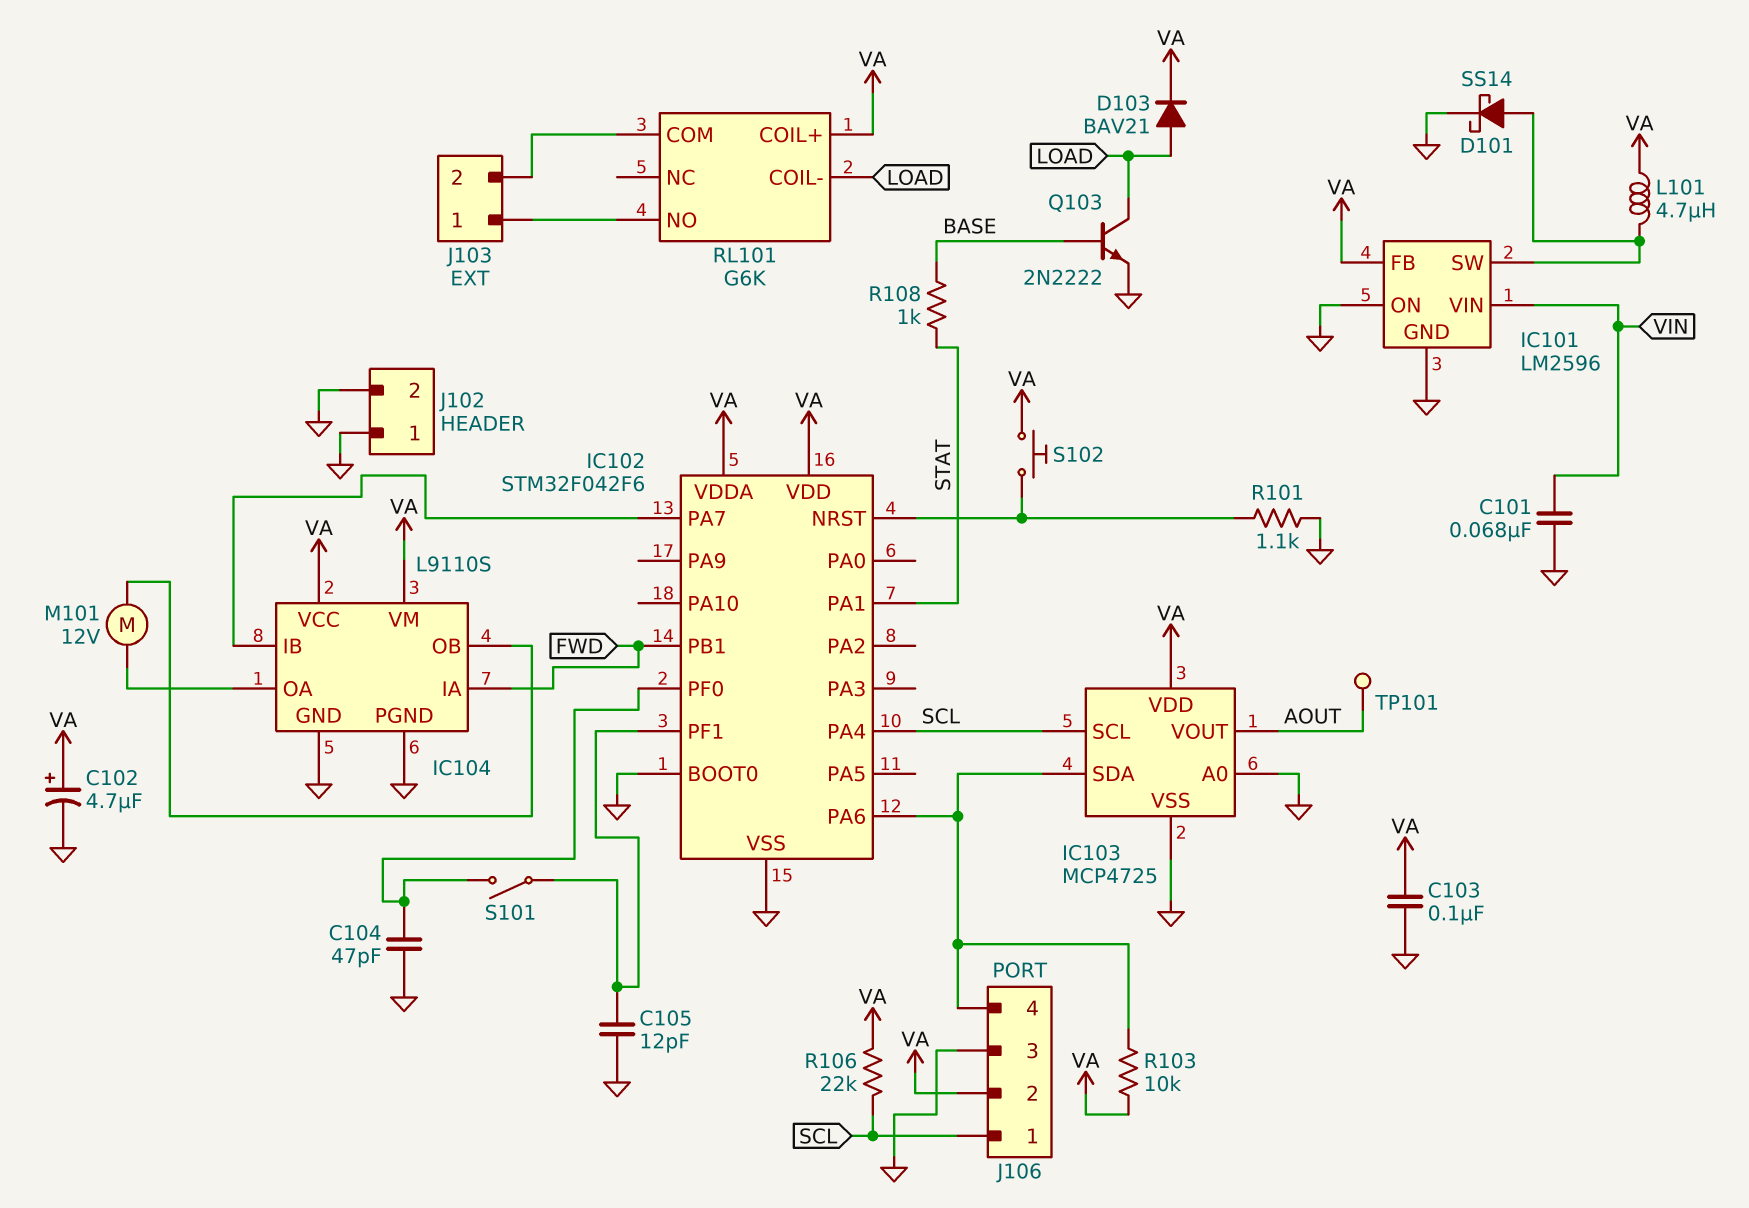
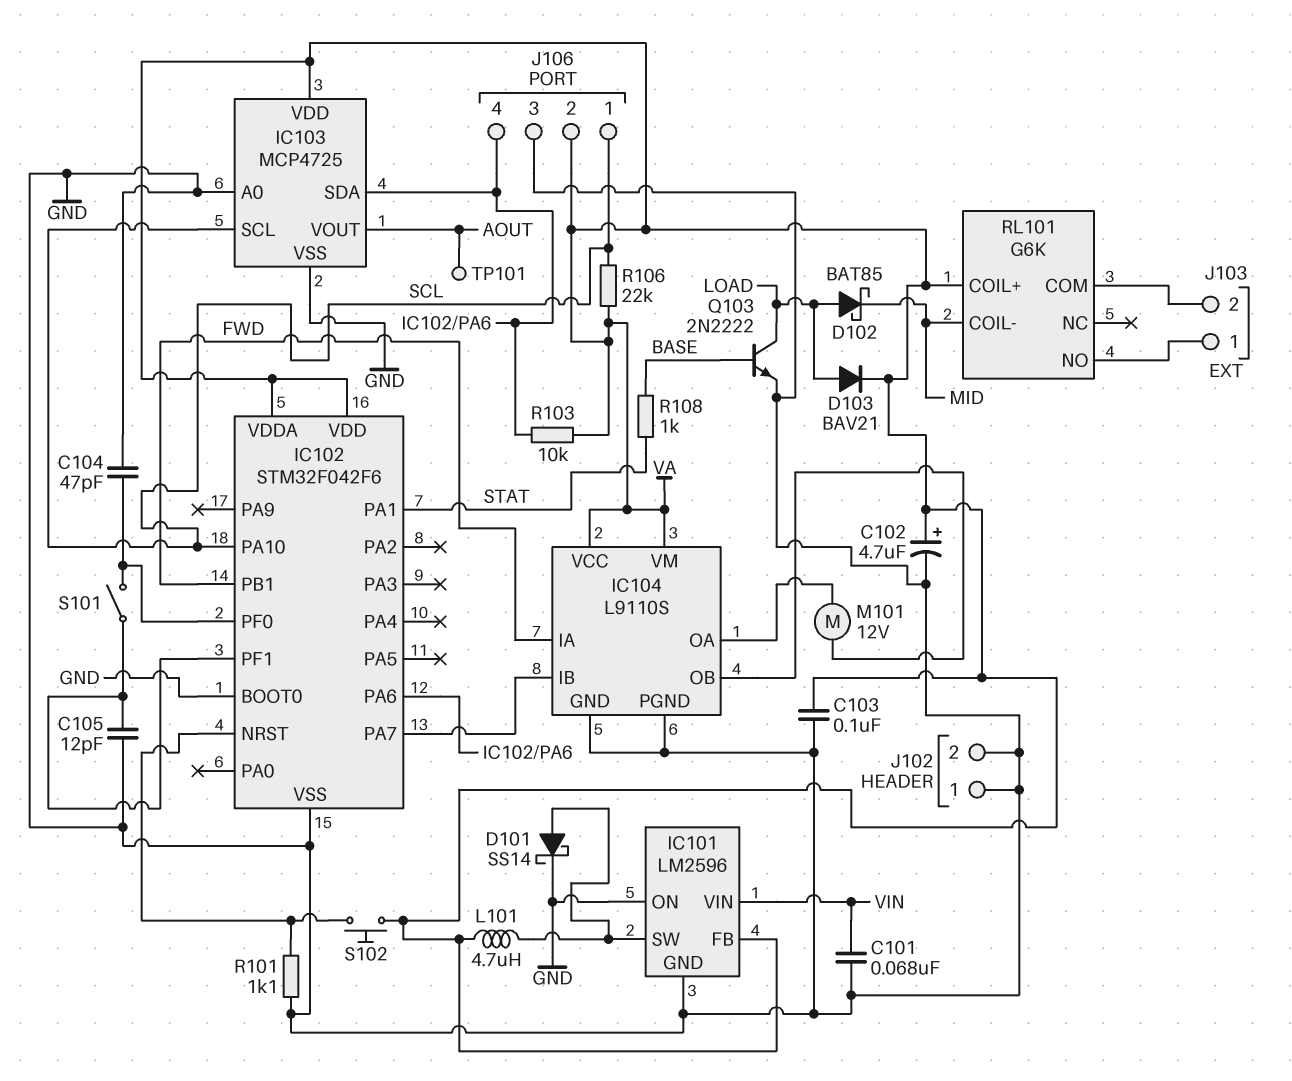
D102: none -> schottky BAT85 (A LOAD, K MID)
IC102 pin PA4: SCL -> none
IC102 pin PA10: none -> SCL
RL101 pin COIL-: LOAD -> MID

